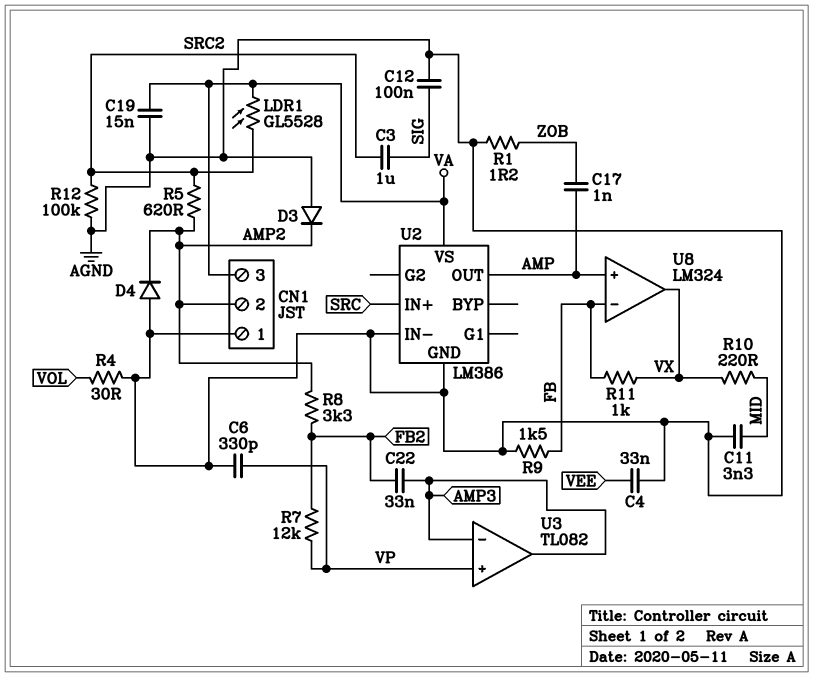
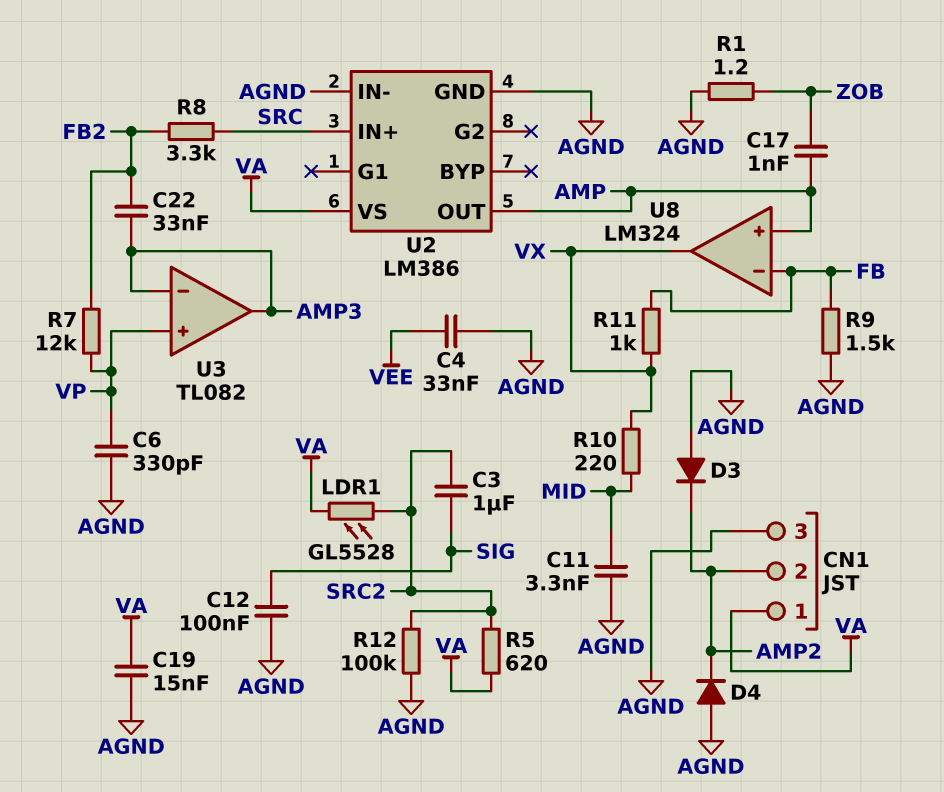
CN1 pin 1: AGND -> VA
CN1 pin 3: VA -> AGND
R4: 30 (AGND, VOL) -> none
R5: 620 (AMP2, SRC2) -> 620 (SRC2, VA)
R8: 3.3k (AMP2, FB2) -> 3.3k (FB2, SRC)

